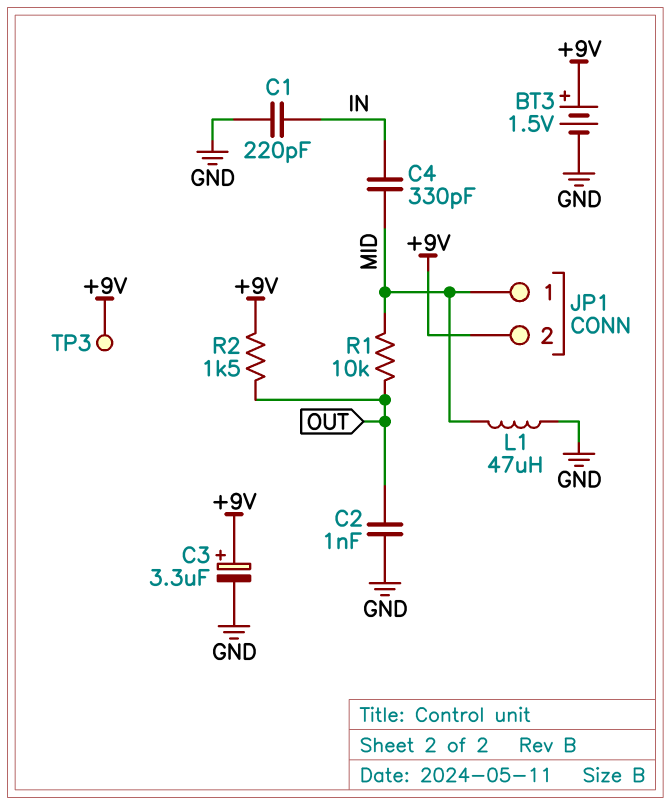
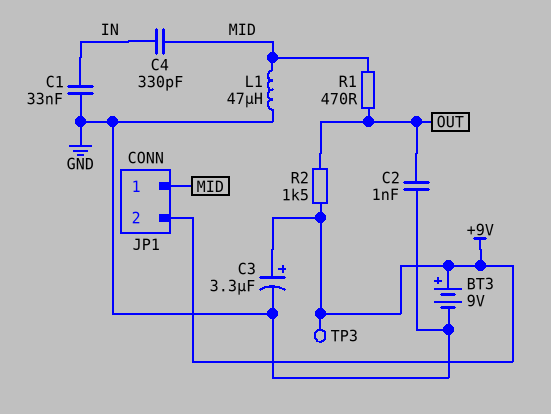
BT3: 1.5V (plus +9V, minus GND) -> 9V (plus +9V, minus GND)
C1: 220pF (GND, IN) -> 33nF (GND, IN)
R1: 10k (MID, OUT) -> 470 (MID, OUT)

